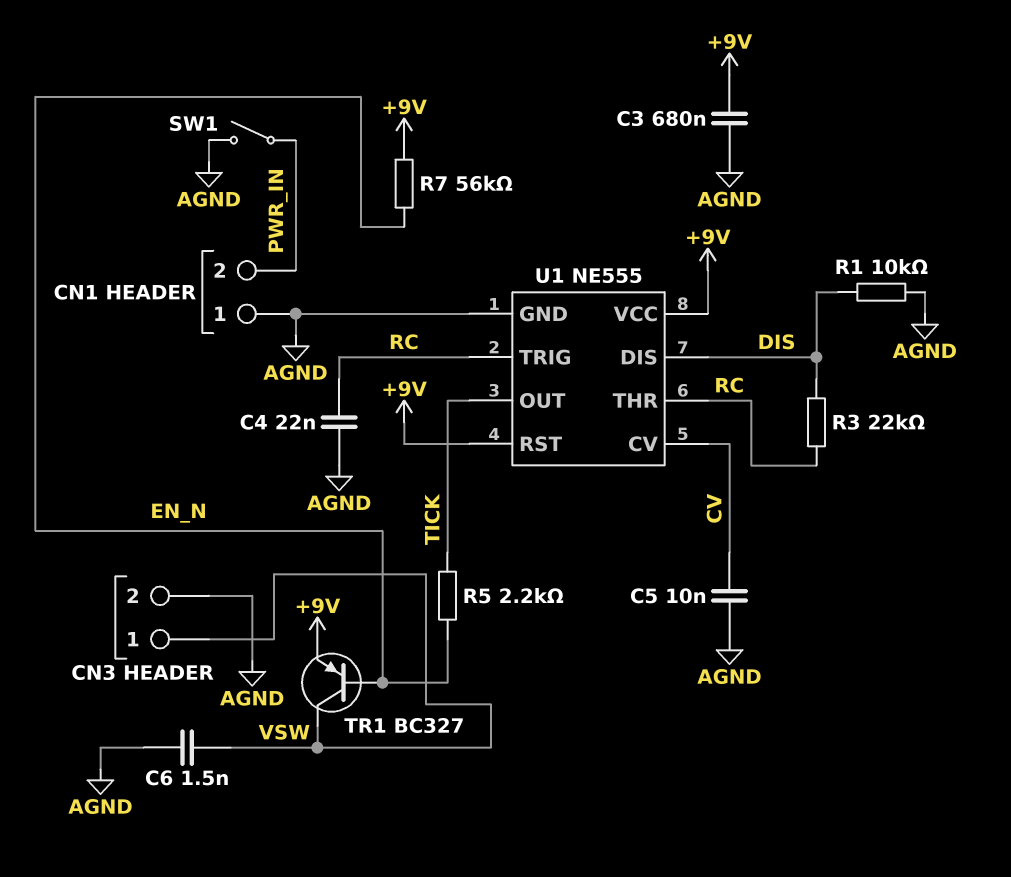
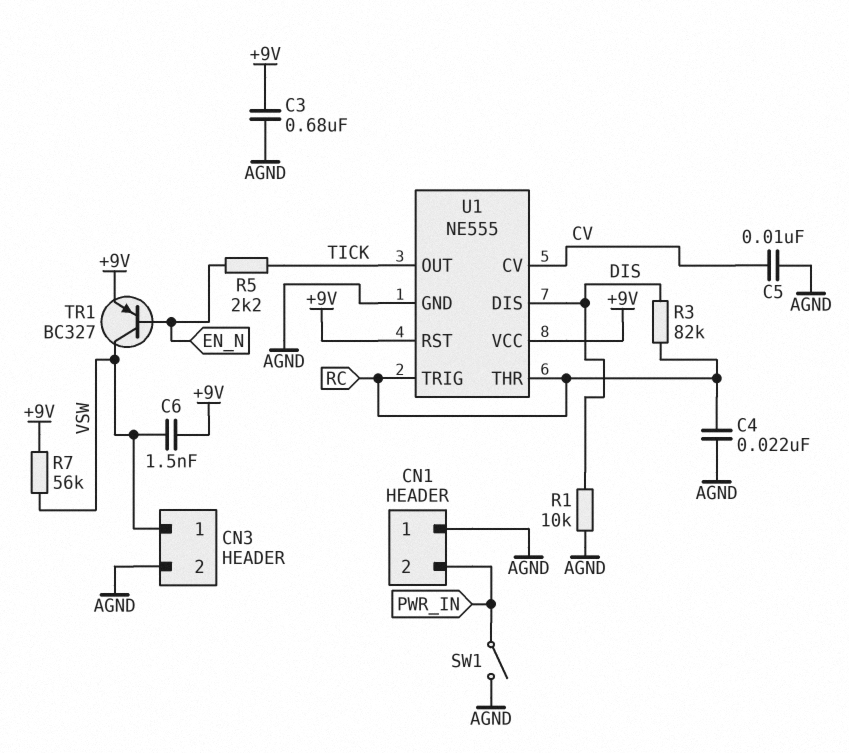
C6: 1.5nF (AGND, VSW) -> 1.5nF (+9V, VSW)
R3: 22k (DIS, RC) -> 82k (DIS, RC)
R7: 56k (+9V, EN_N) -> 56k (+9V, VSW)

